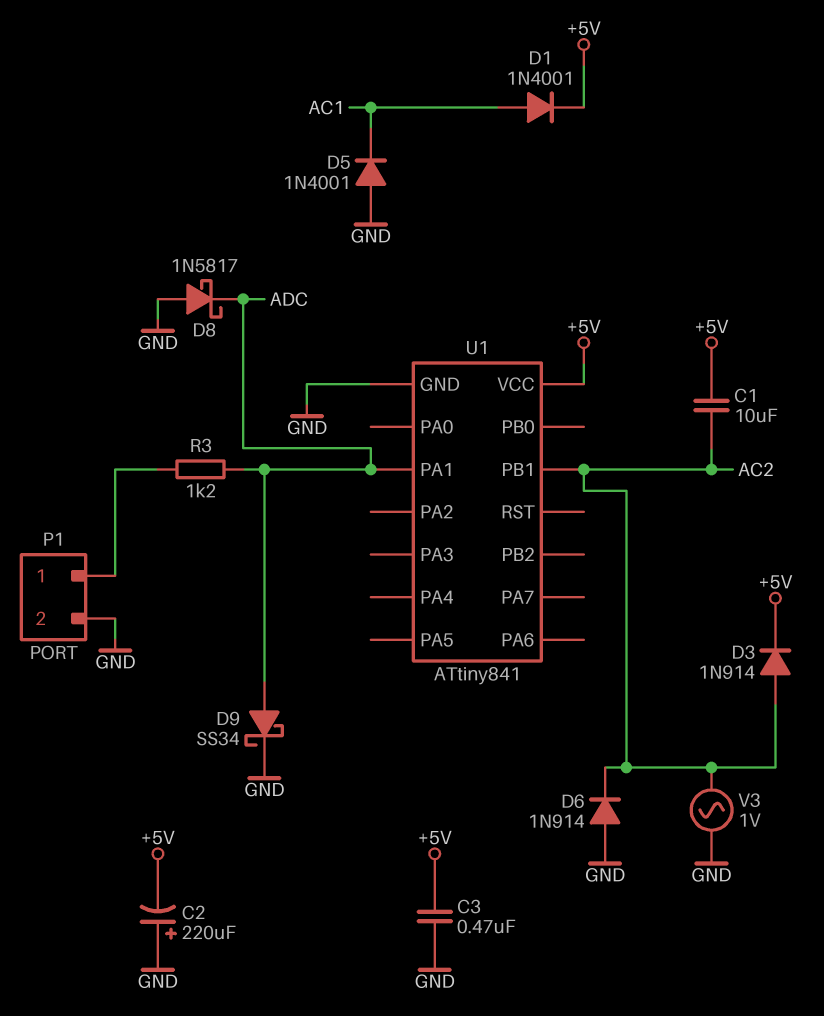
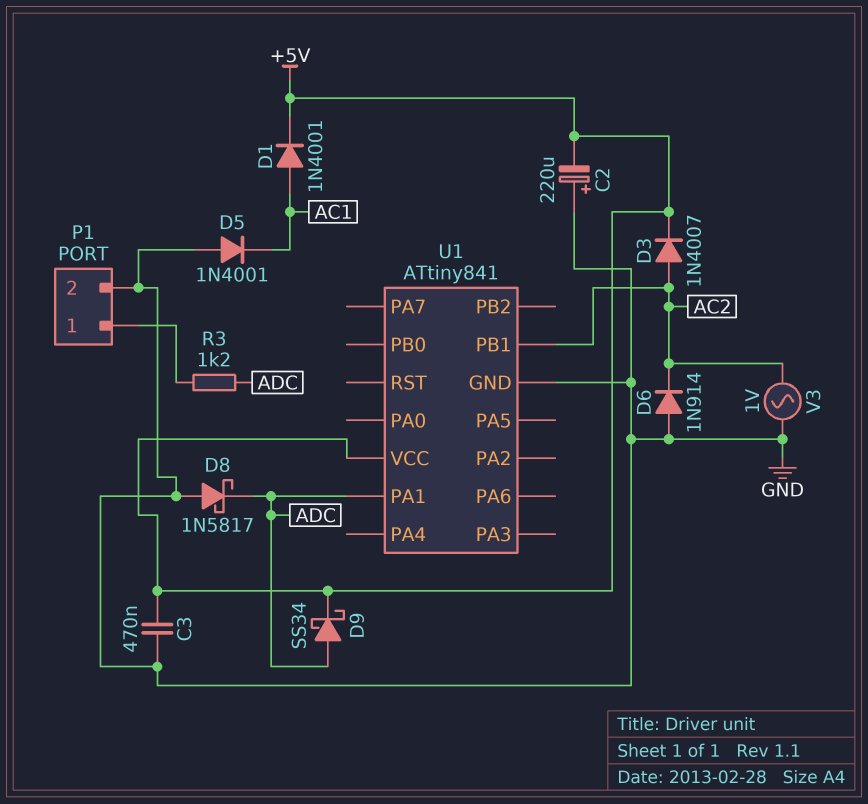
C1: 10uF (+5V, AC2) -> none
D3: diode 1N914 (A AC2, K +5V) -> diode 1N4007 (A AC2, K +5V)
D9: schottky SS34 (A ADC, K GND) -> schottky SS34 (A ADC, K +5V)

